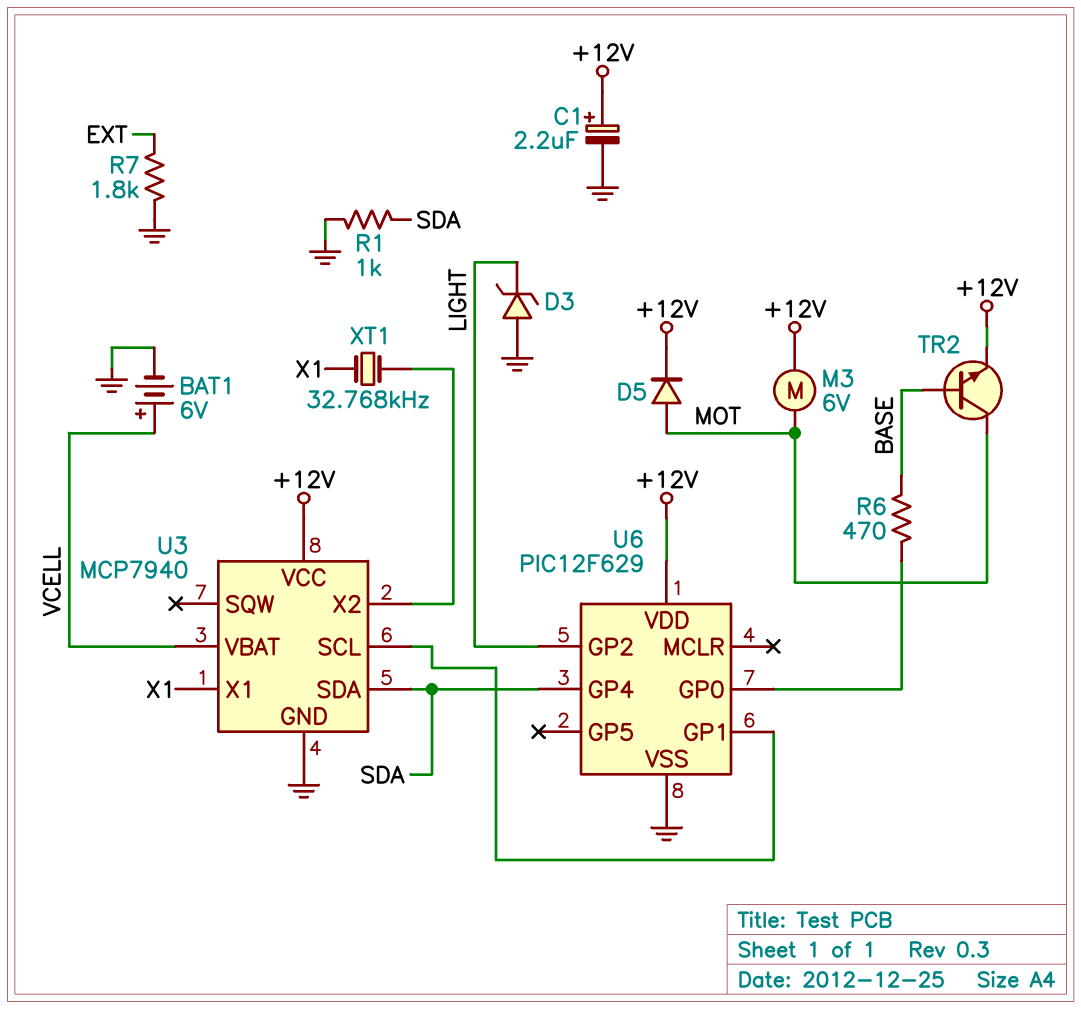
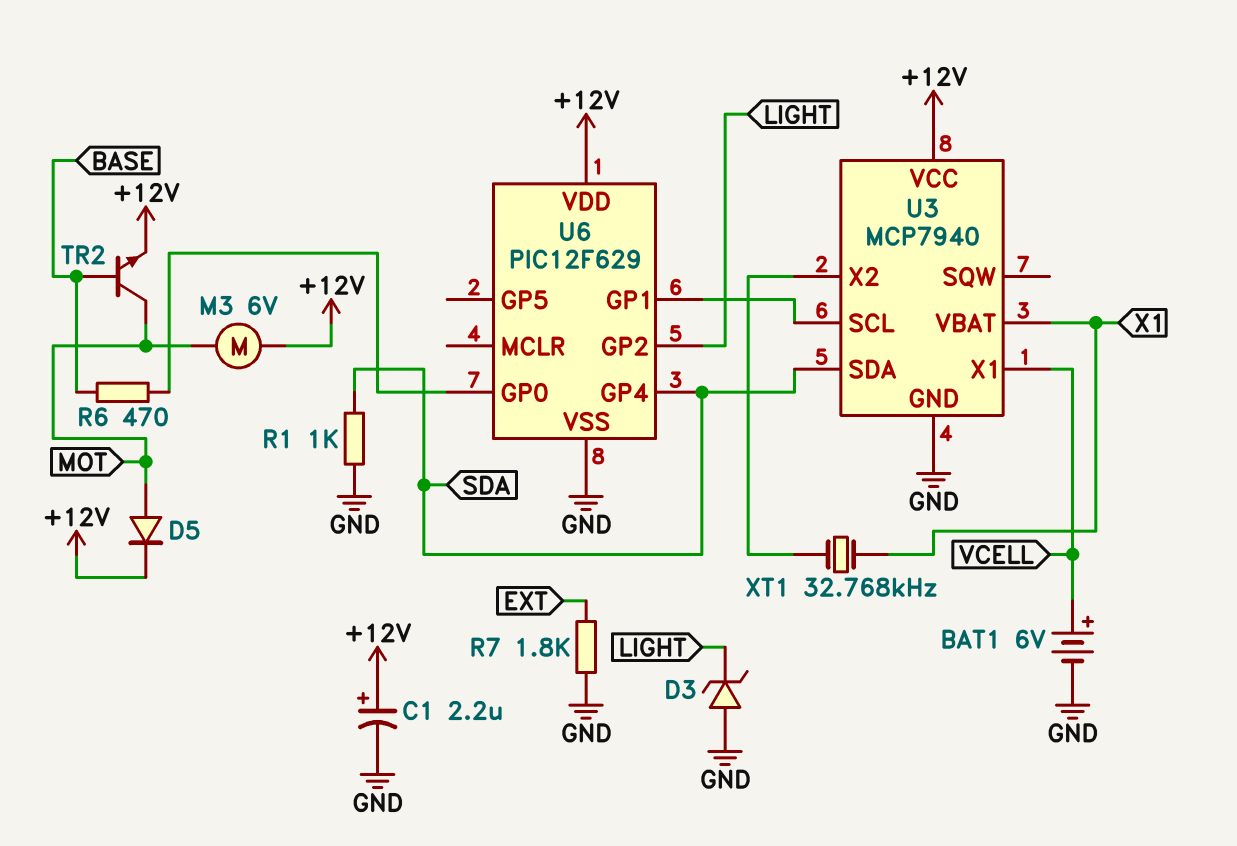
U3 pin VBAT: VCELL -> X1
U3 pin X1: X1 -> VCELL

